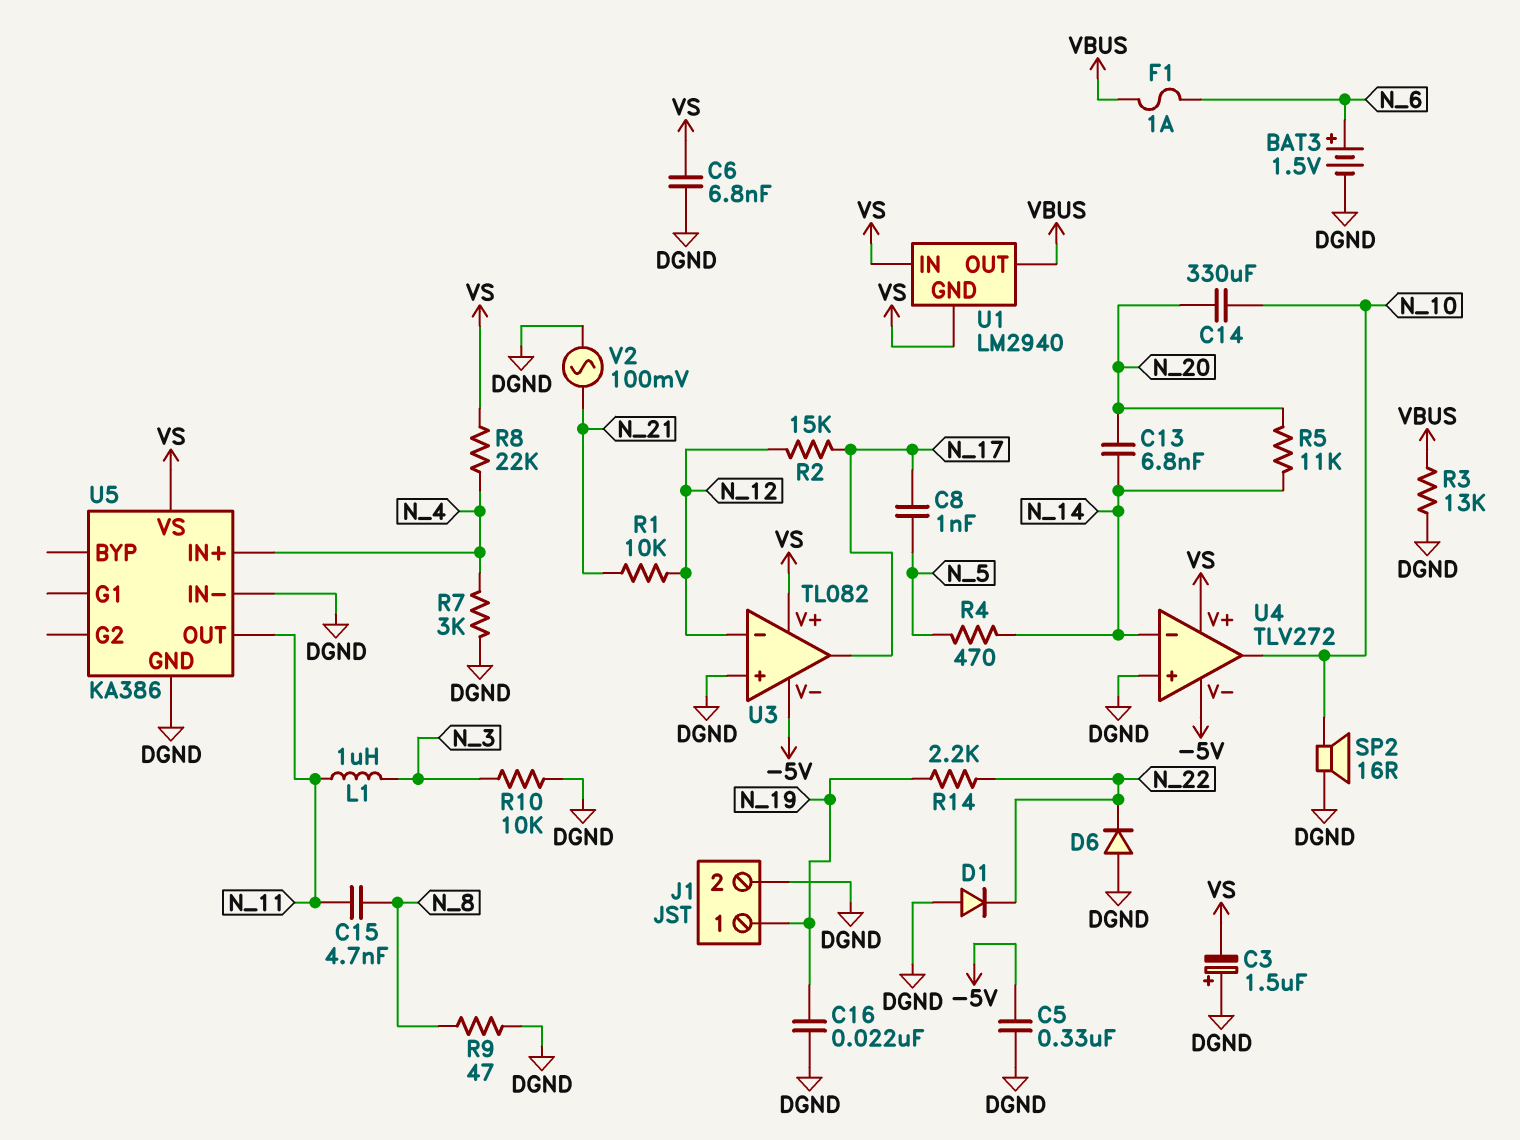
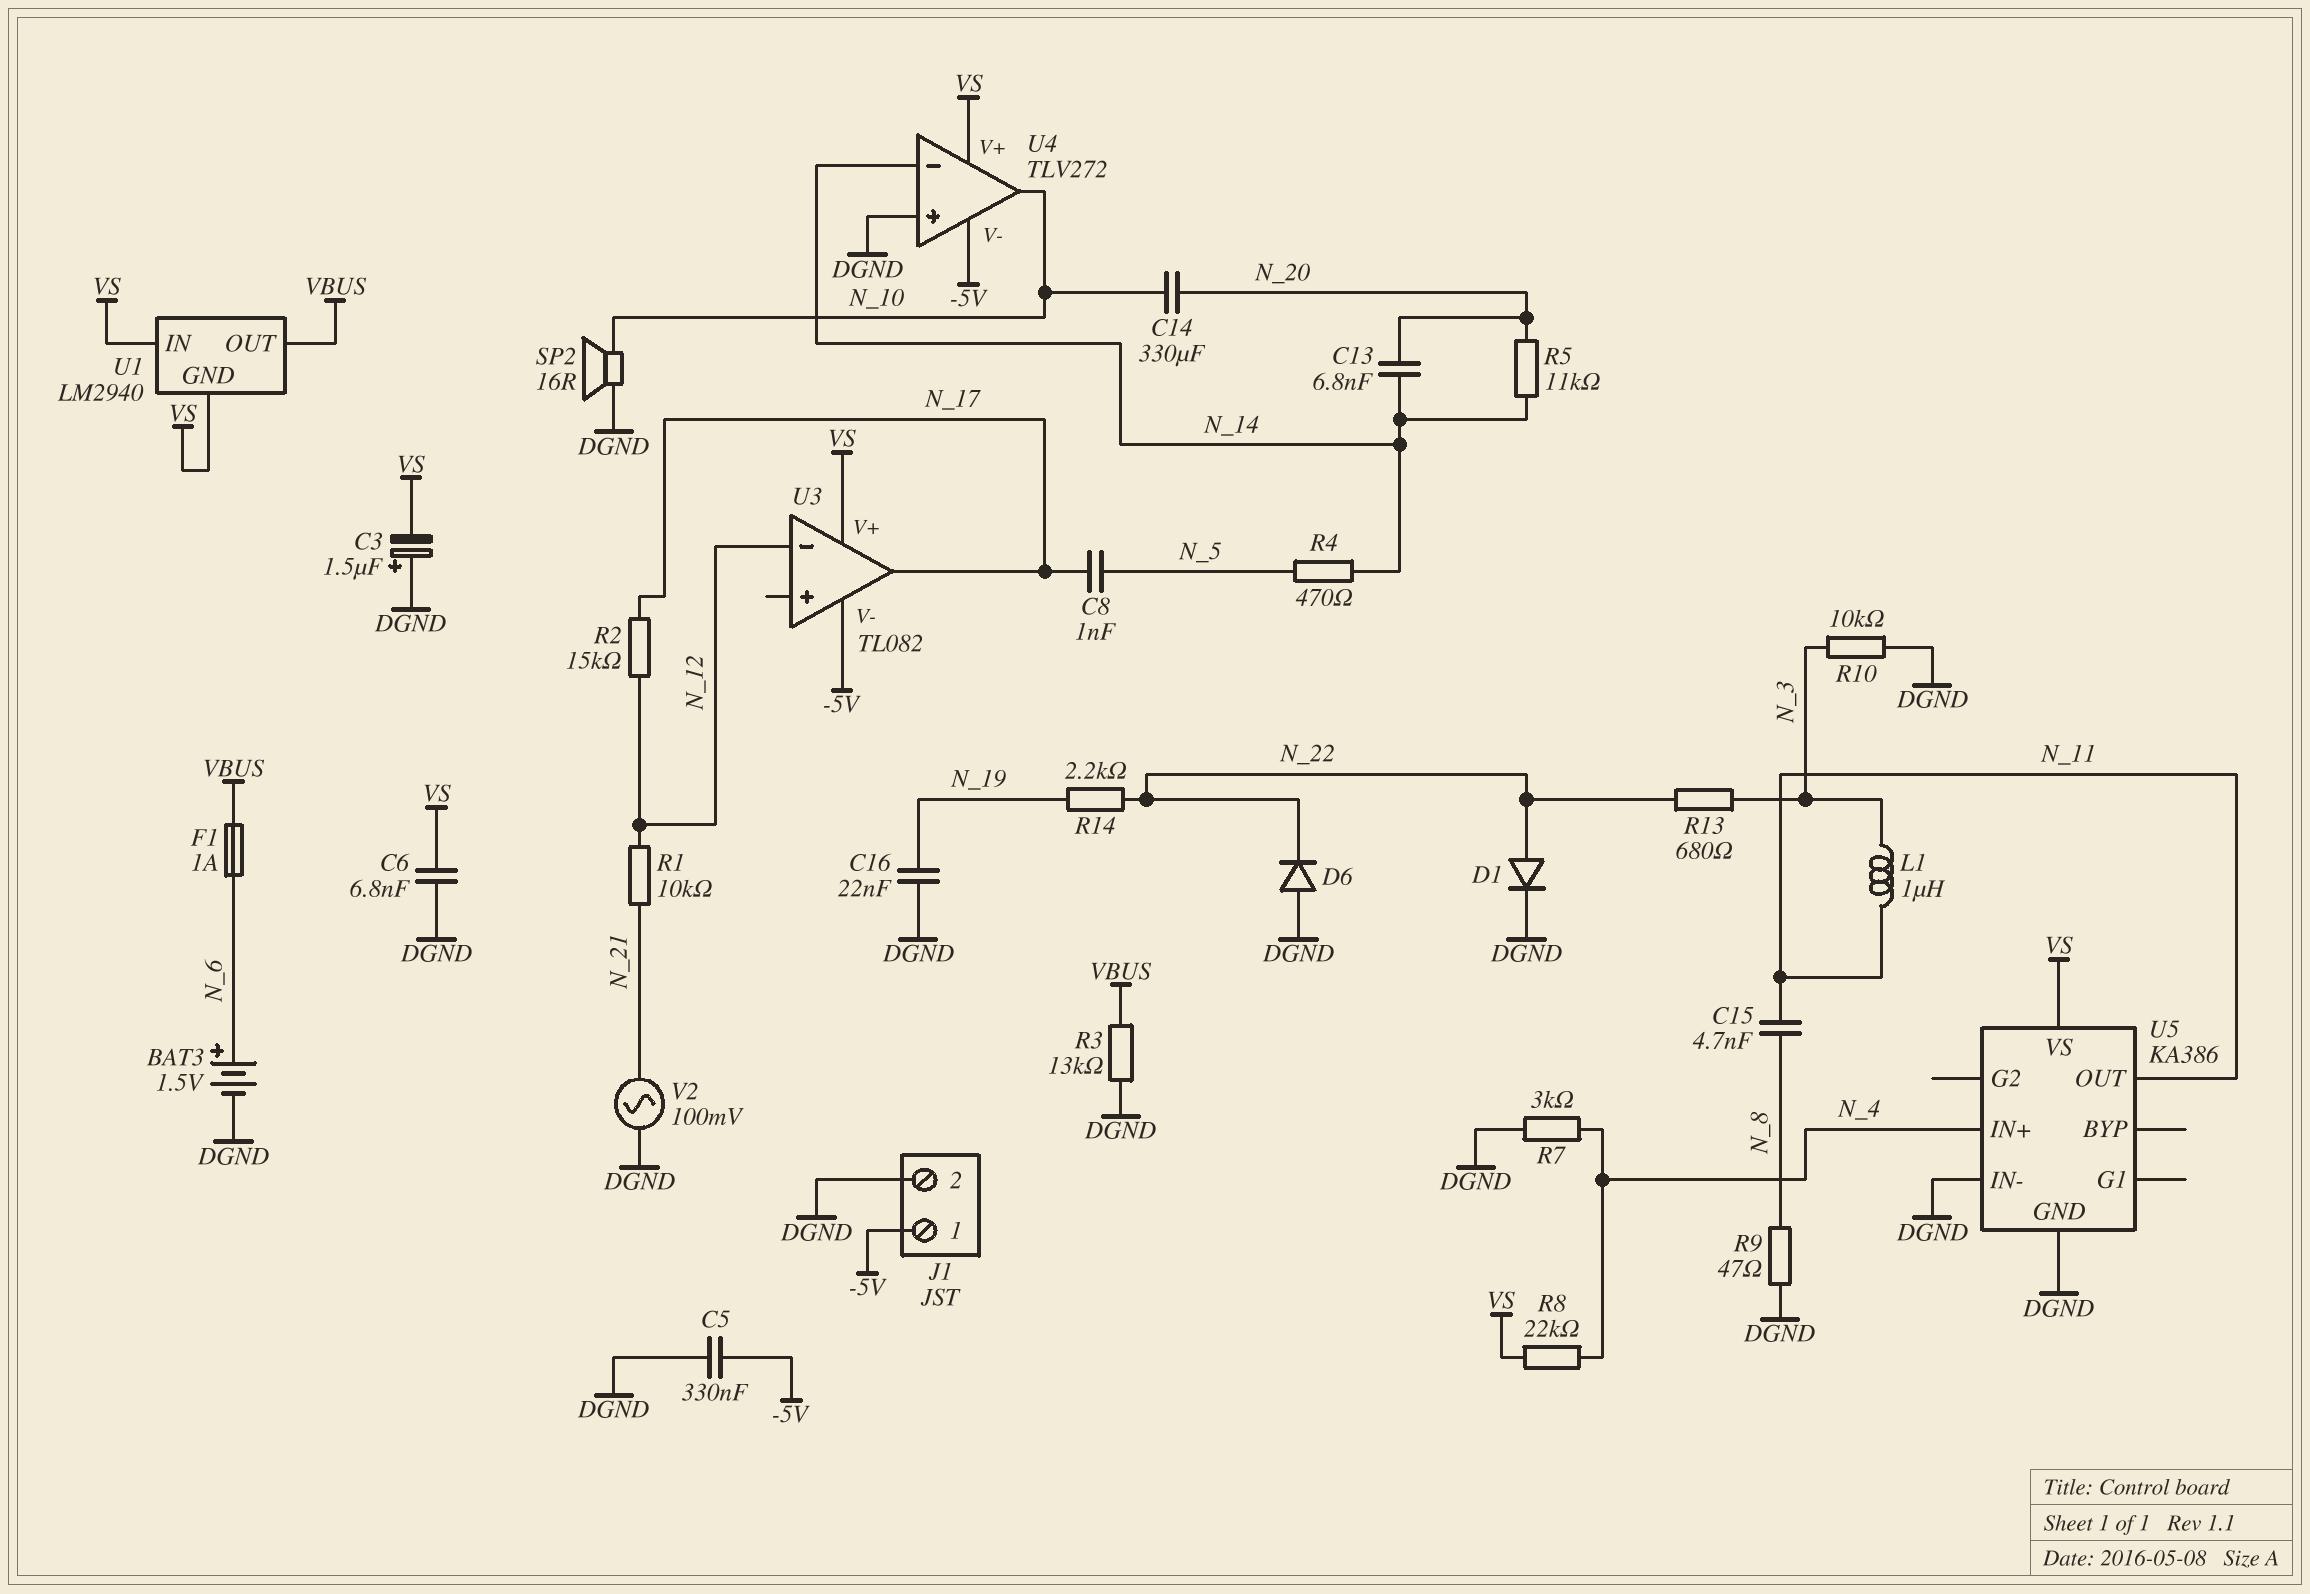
D1: diode (A DGND, K N_22) -> diode (A N_22, K DGND)
J1 pin 1: N_19 -> -5V
R13: none -> 680 (N_3, N_22)
U3 pin in+: DGND -> none

